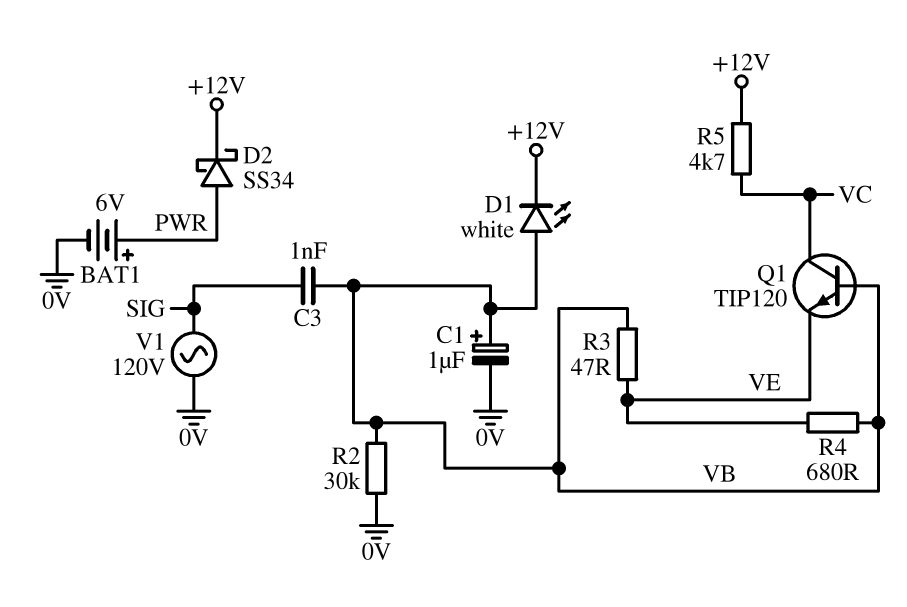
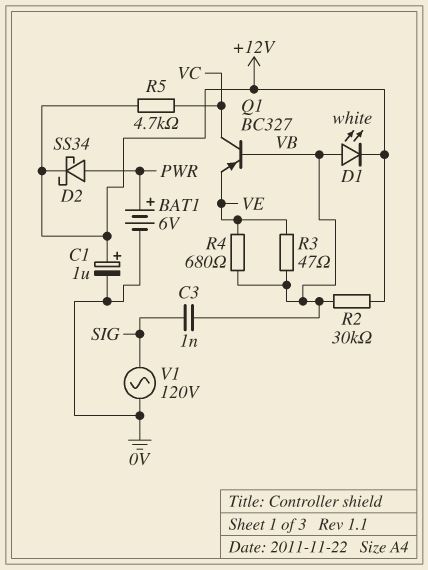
C1: 1uF (plus VB, minus 0V) -> 1uF (plus +12V, minus 0V)
Q1: NPN TIP120 (B VB, C VC, E VE) -> PNP BC327 (B VB, C VC, E VE)
R2: 30k (0V, VB) -> 30k (+12V, VB)

